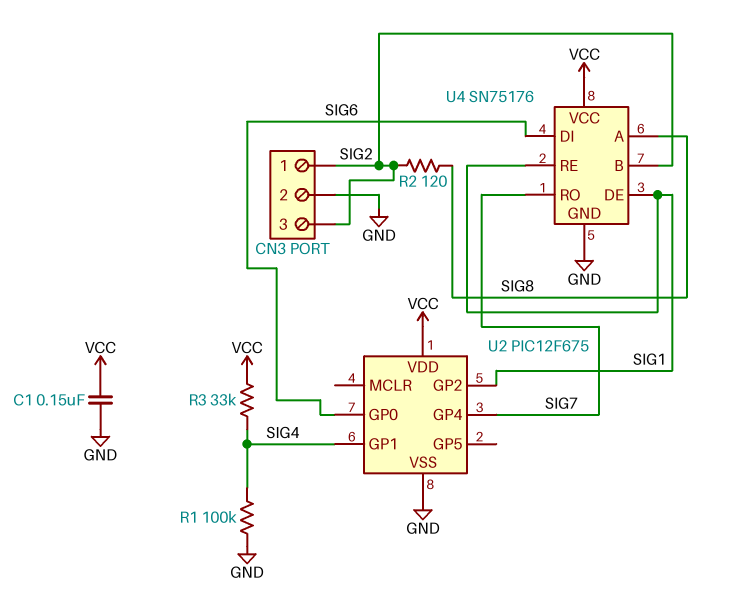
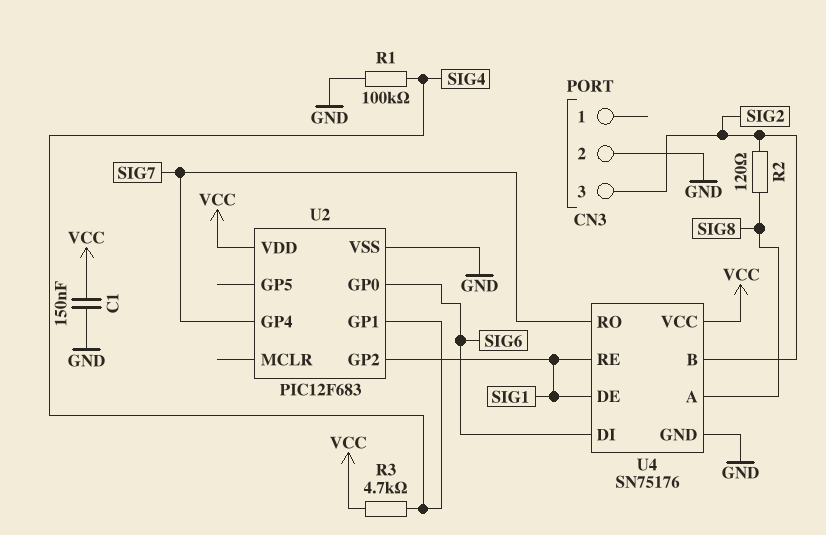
CN3 pin 1: SIG2 -> none
R3: 33k (SIG4, VCC) -> 4.7k (SIG4, VCC)
U2: PIC12F675 -> PIC12F683

